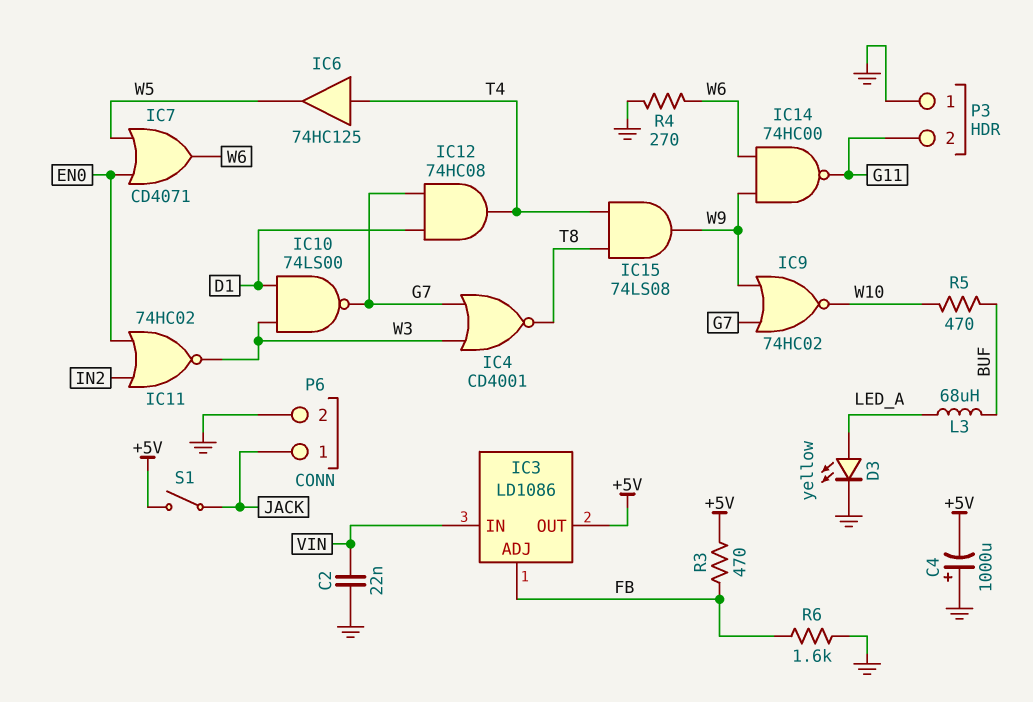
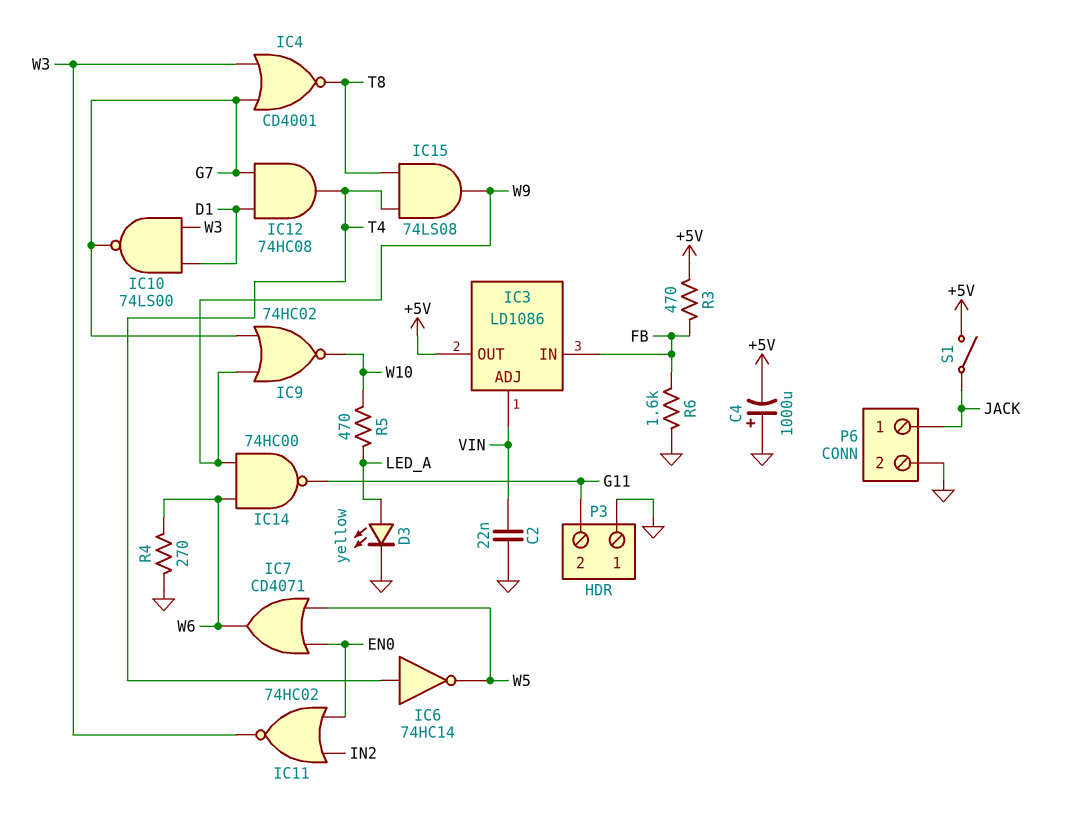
IC3 pin ADJ: FB -> VIN
IC3 pin IN: VIN -> FB
IC6: buffer 74HC125 (in T4, out W5) -> NOT 74HC14 (in T4, out W5)
L3: 68uH (BUF, LED_A) -> none
R5: 470 (BUF, W10) -> 470 (LED_A, W10)

